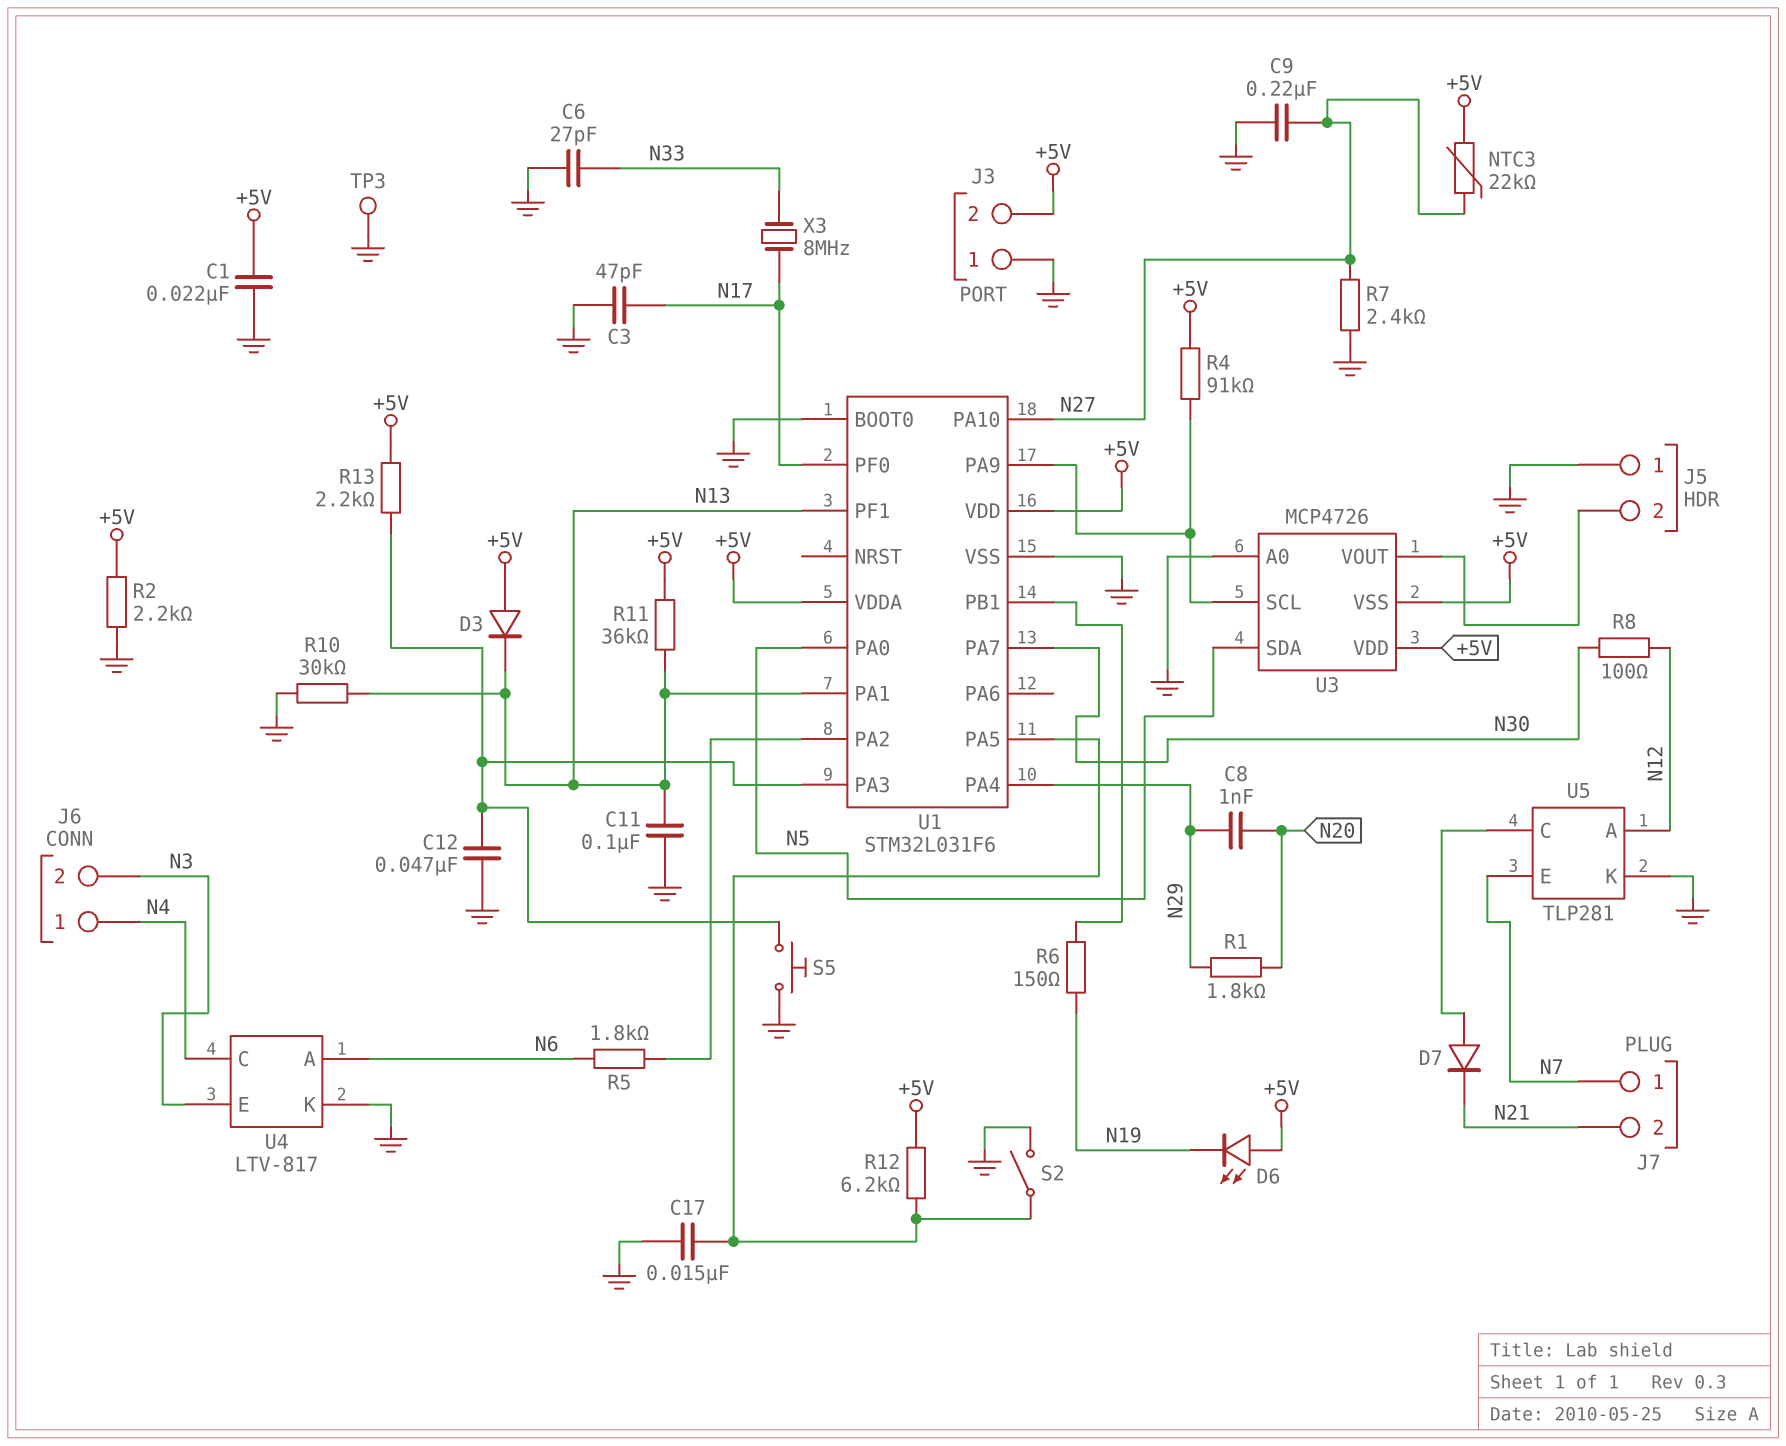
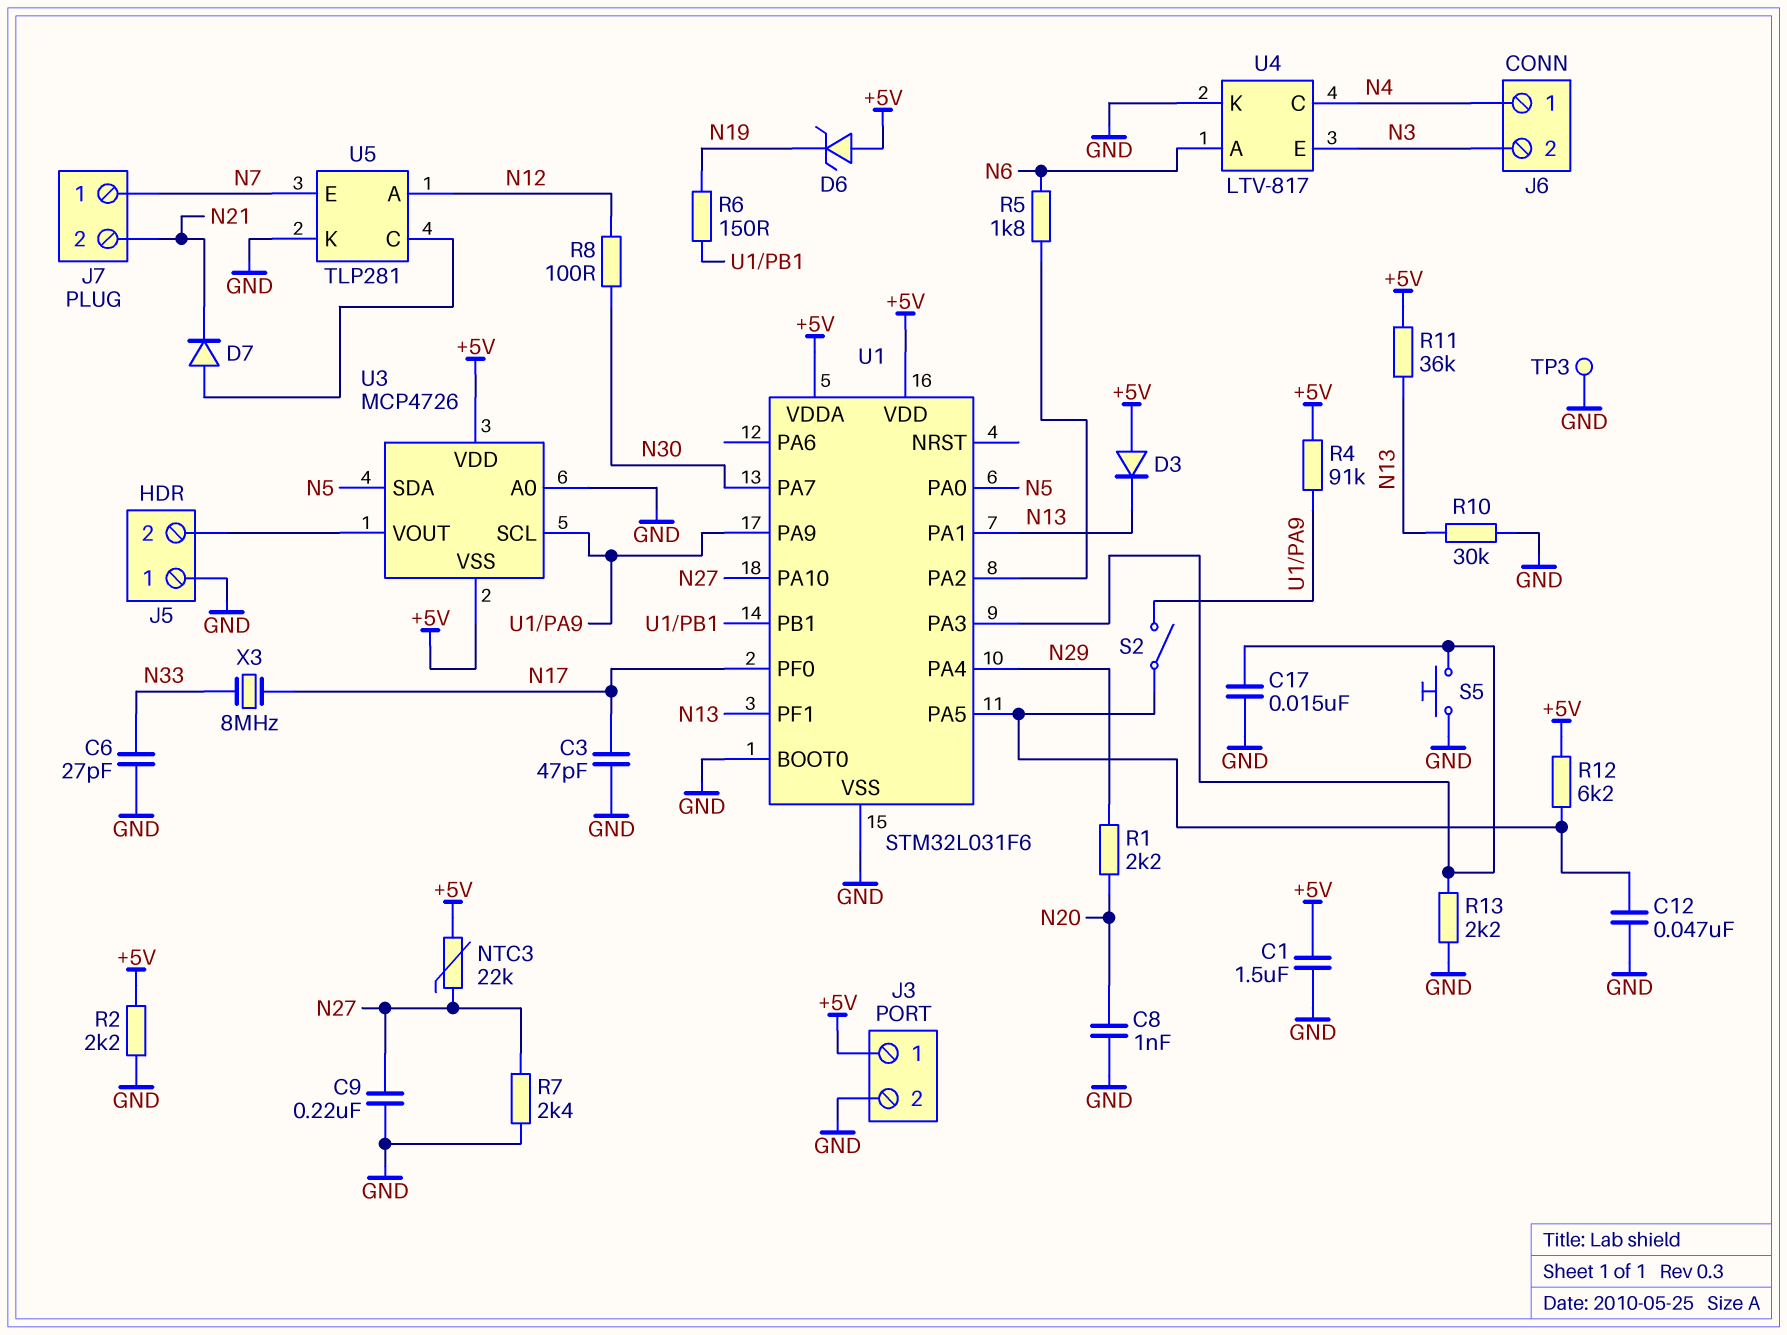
C1: 22nF (+5V, GND) -> 1.5uF (+5V, GND)
C8: 1nF (N20, N29) -> 1nF (GND, N20)
C11: 100nF (GND, N13) -> none
C12: 47nF (GND, U1/PA3) -> 47nF (GND, U1/PA5)
C17: 15nF (GND, U1/PA5) -> 15nF (GND, U1/PA3)
D6: LED (A +5V, K N19) -> zener (A +5V, K N19)
J3 pin 1: GND -> +5V
J3 pin 2: +5V -> GND
R1: 1.8k (N20, N29) -> 2.2k (N20, N29)
R13: 2.2k (+5V, U1/PA3) -> 2.2k (GND, U1/PA3)
S2: switch (GND, U1/PA5) -> switch (U1/PA5, U1/PA9)

